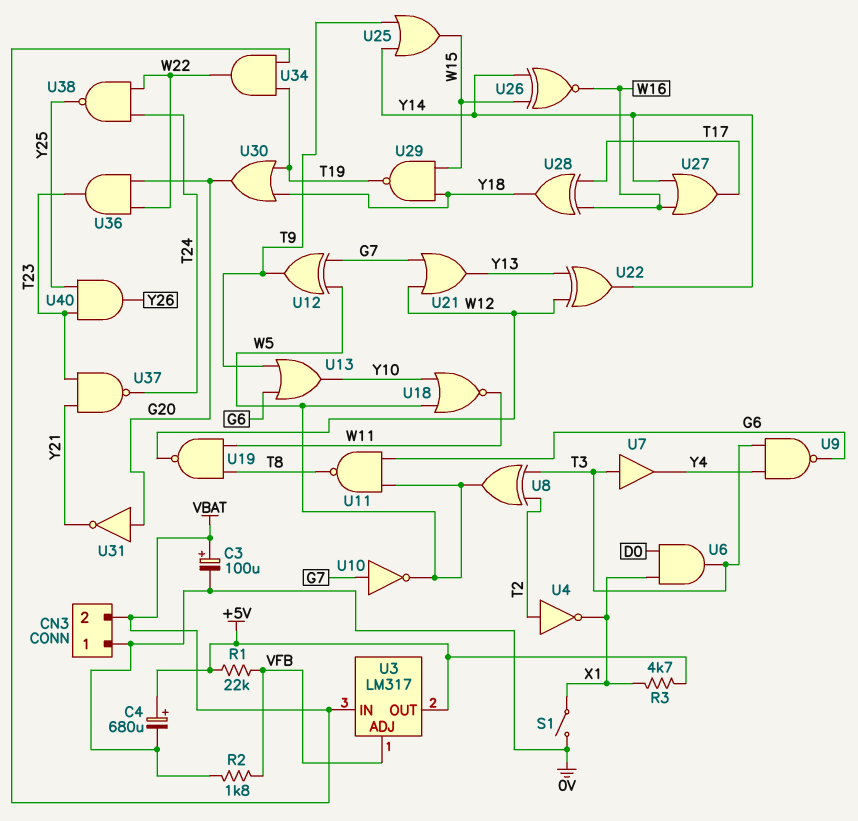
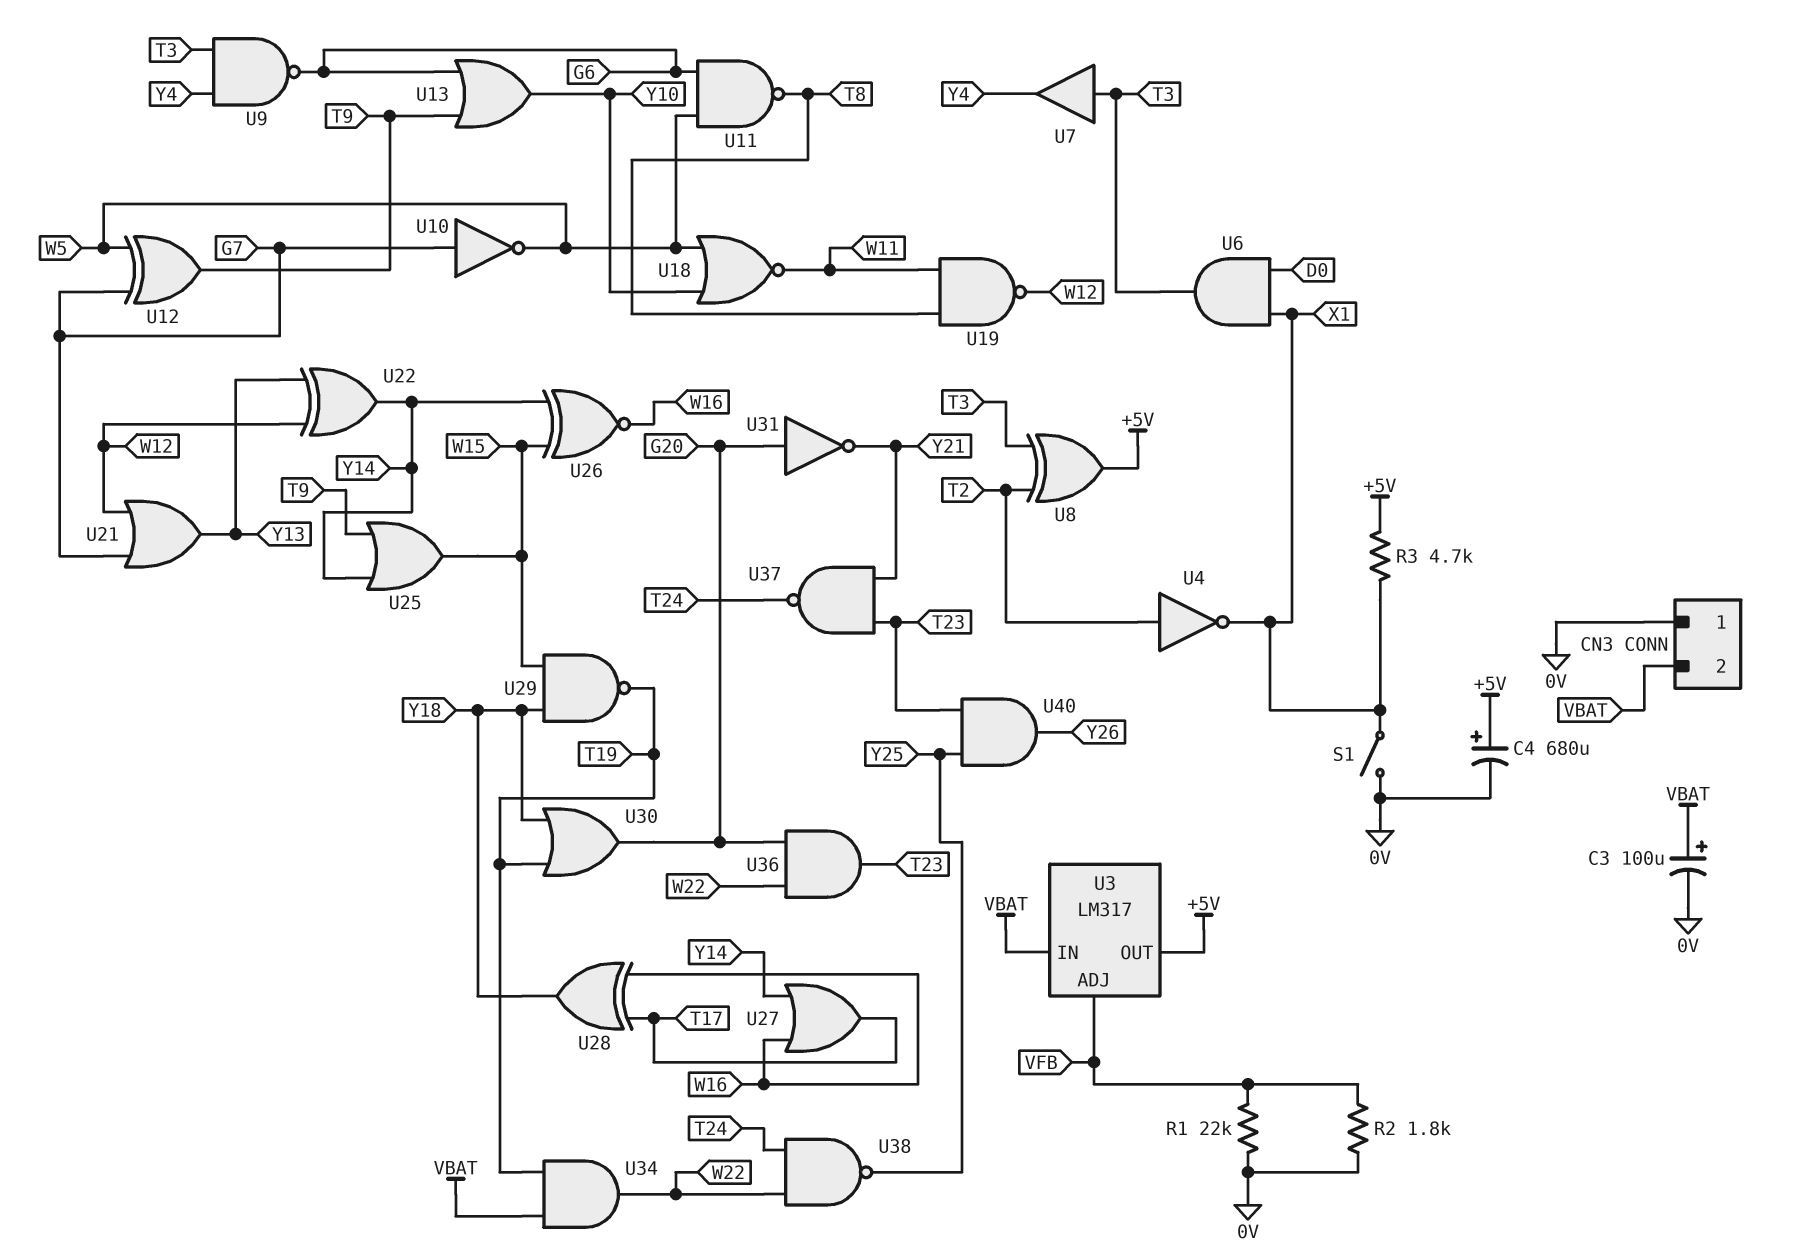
R1: 22k (+5V, VFB) -> 22k (0V, VFB)
U8: XOR (in T2, in T3, out W5) -> XOR (in T2, in T3, out +5V)

